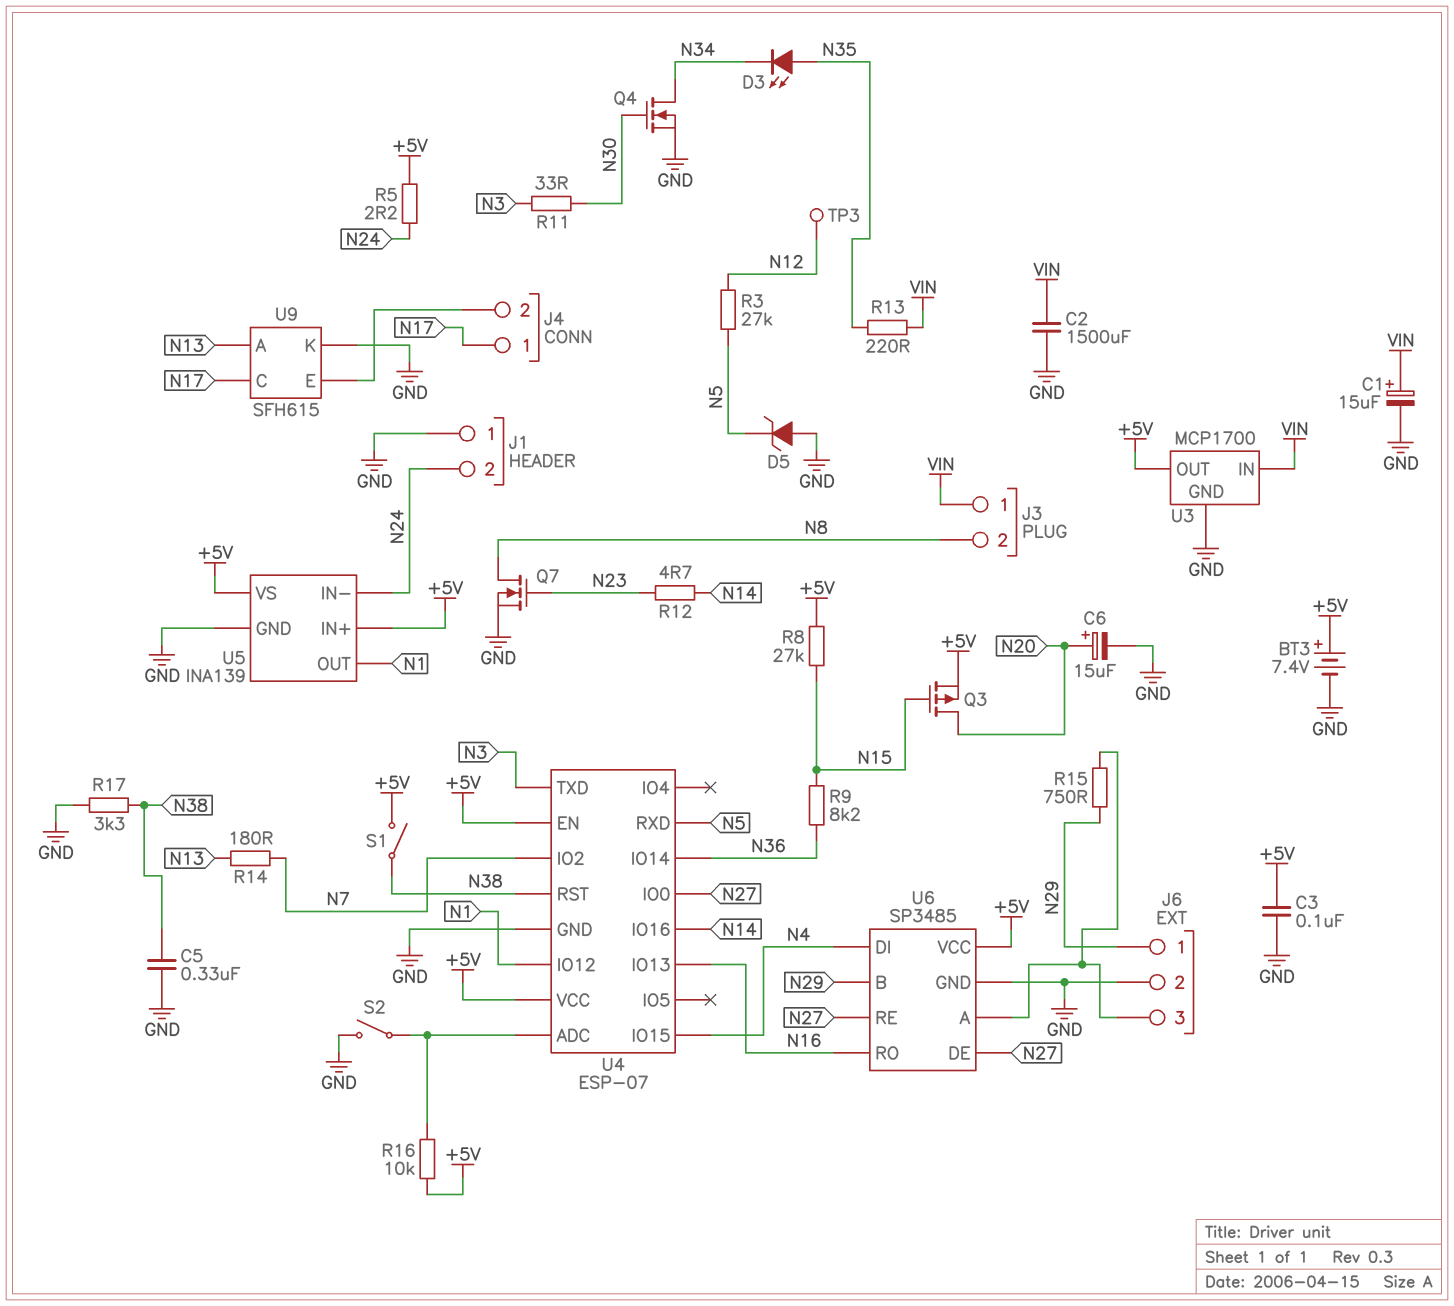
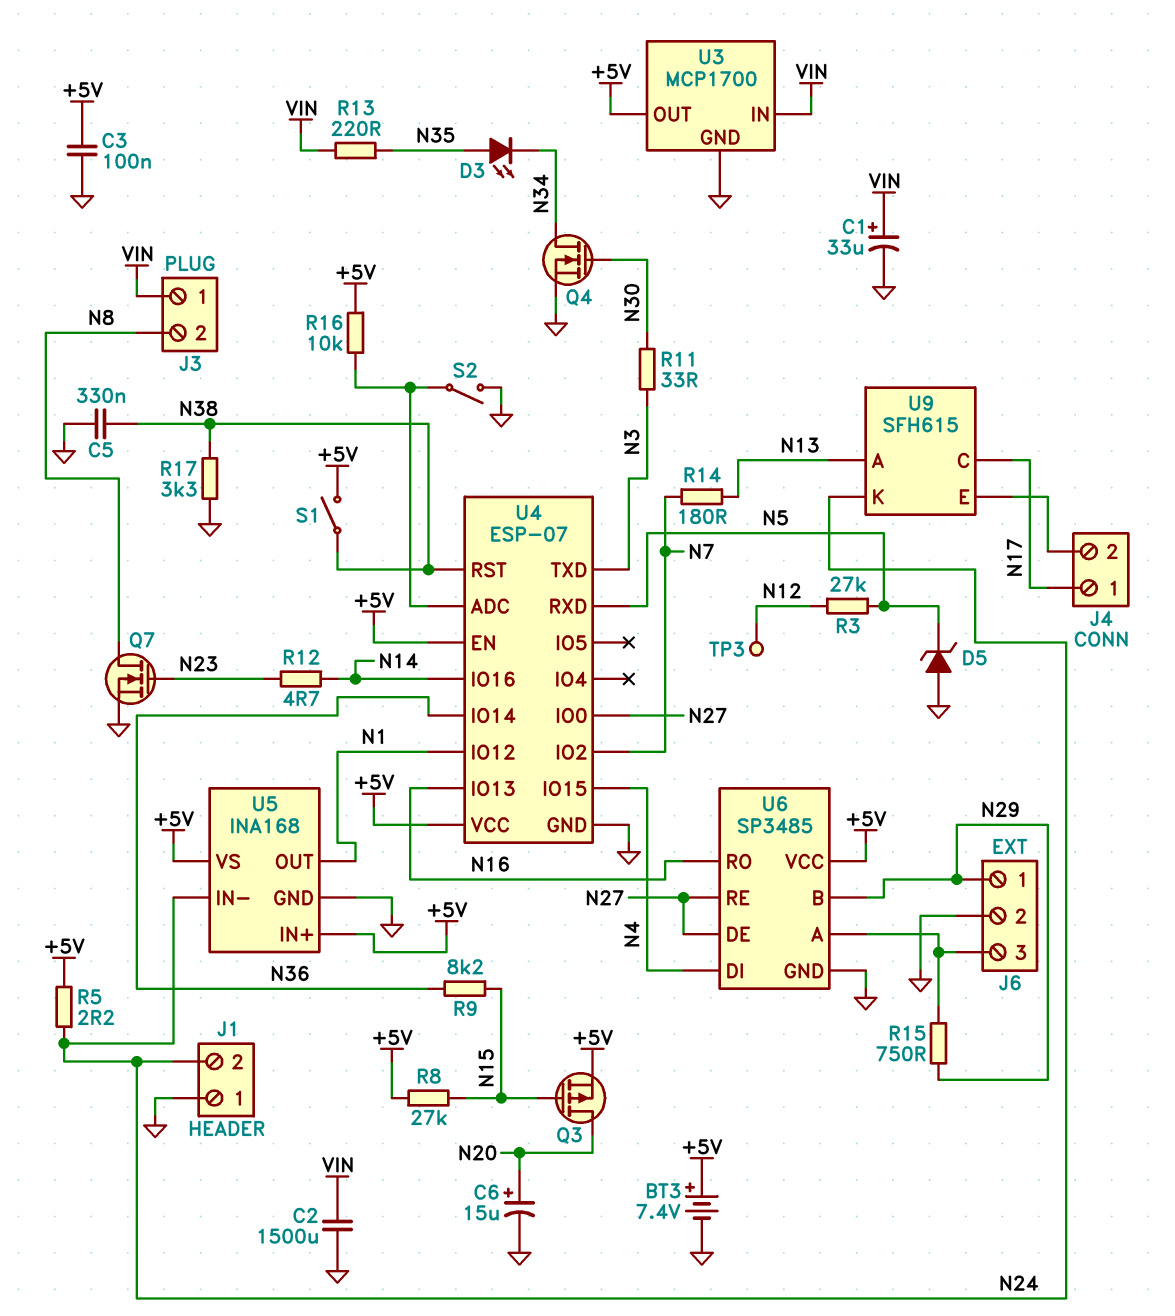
C1: 15uF (plus VIN, minus GND) -> 33uF (plus VIN, minus GND)
U5: INA139 -> INA168
U9 pin K: GND -> N24

